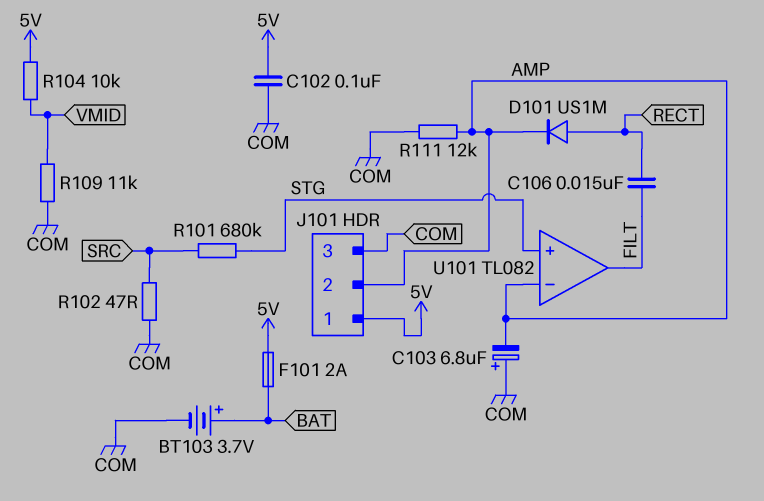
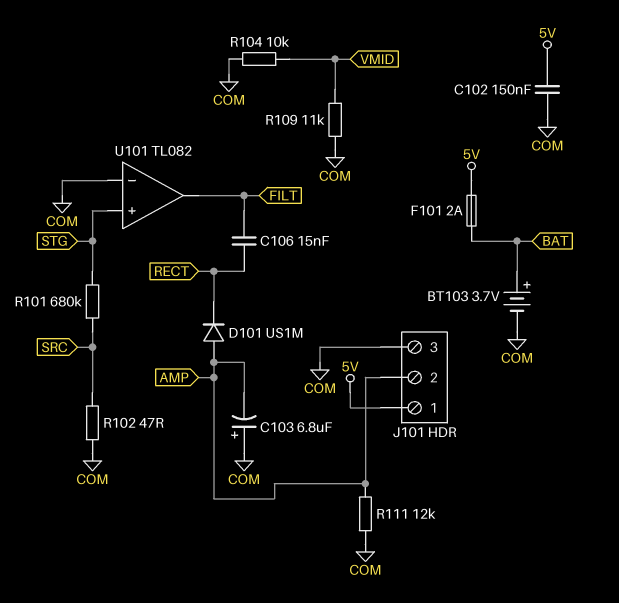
C102: 100nF (5V, COM) -> 150nF (5V, COM)
D101: diode US1M (A RECT, K AMP) -> diode US1M (A AMP, K RECT)
R104: 10k (5V, VMID) -> 10k (COM, VMID)
U101 pin in-: AMP -> COM

